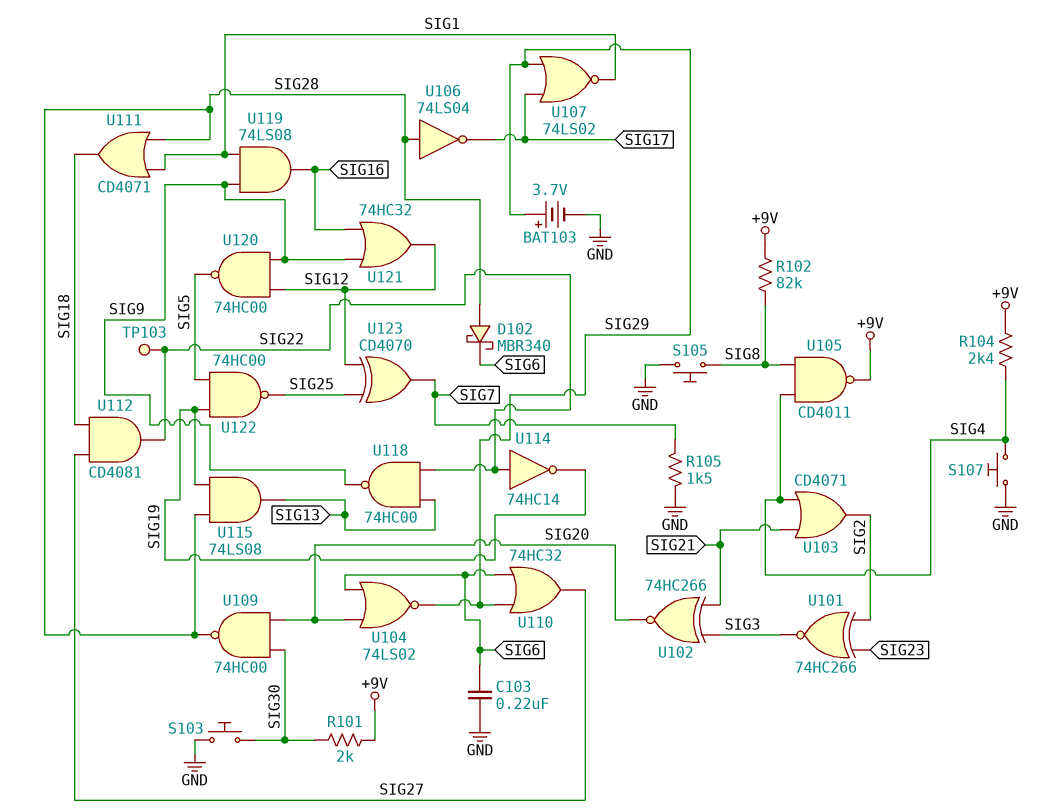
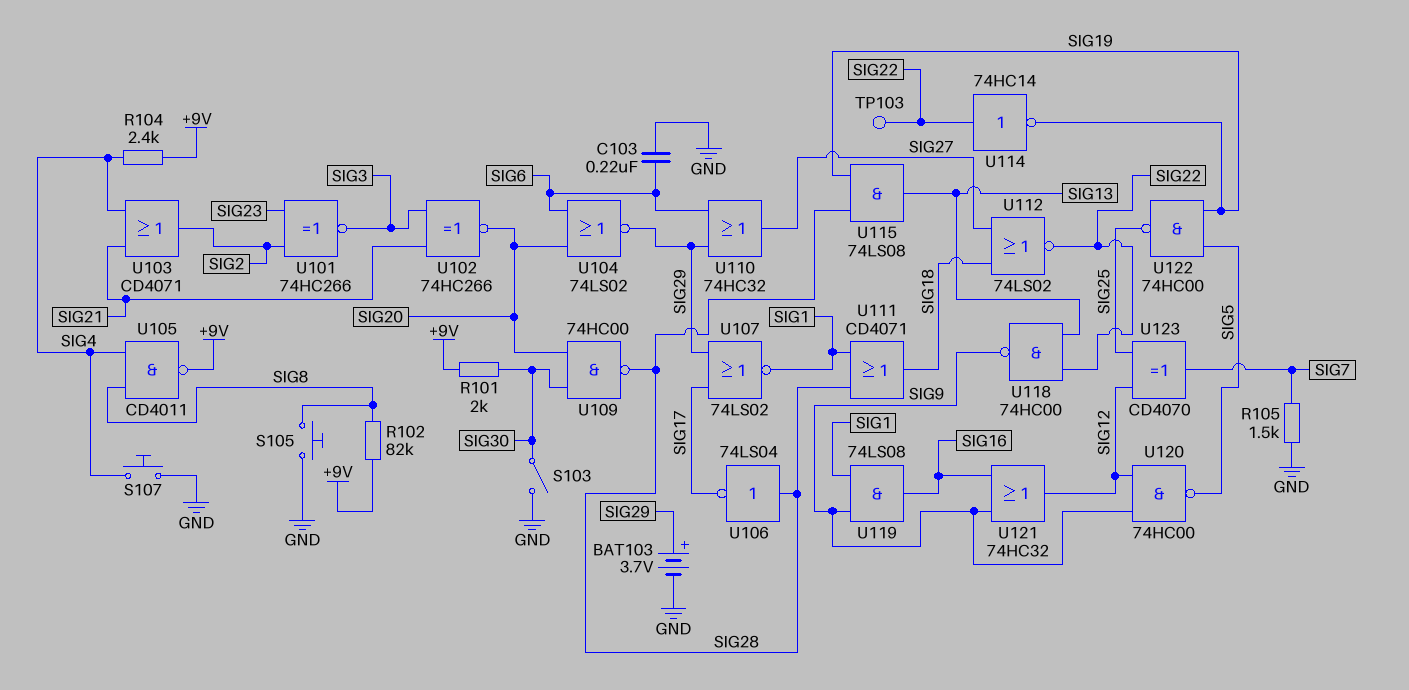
D102: schottky MBR340 (A SIG28, K SIG6) -> none
S103: button (GND, SIG30) -> switch (GND, SIG30)
U112: AND CD4081 (in SIG18, in SIG27, out SIG22) -> NOR 74LS02 (in SIG18, in SIG27, out SIG22)

